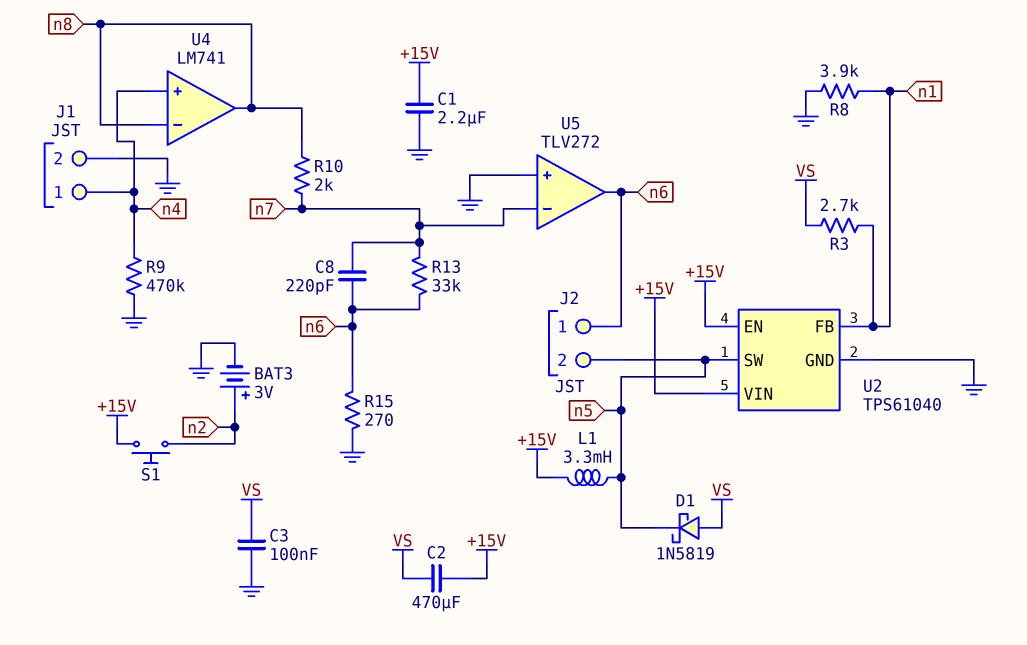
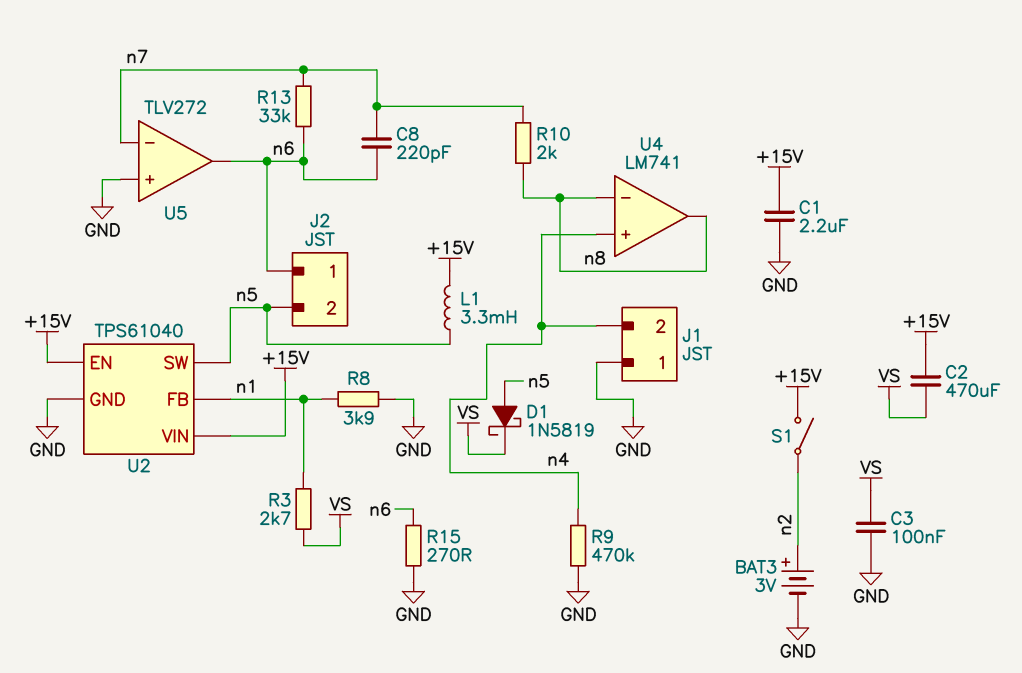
D1: schottky 1N5819 (A VS, K n5) -> schottky 1N5819 (A n5, K VS)
J1 pin 1: n4 -> GND
J1 pin 2: GND -> n4
S1: button (+15V, n2) -> switch (+15V, n2)

